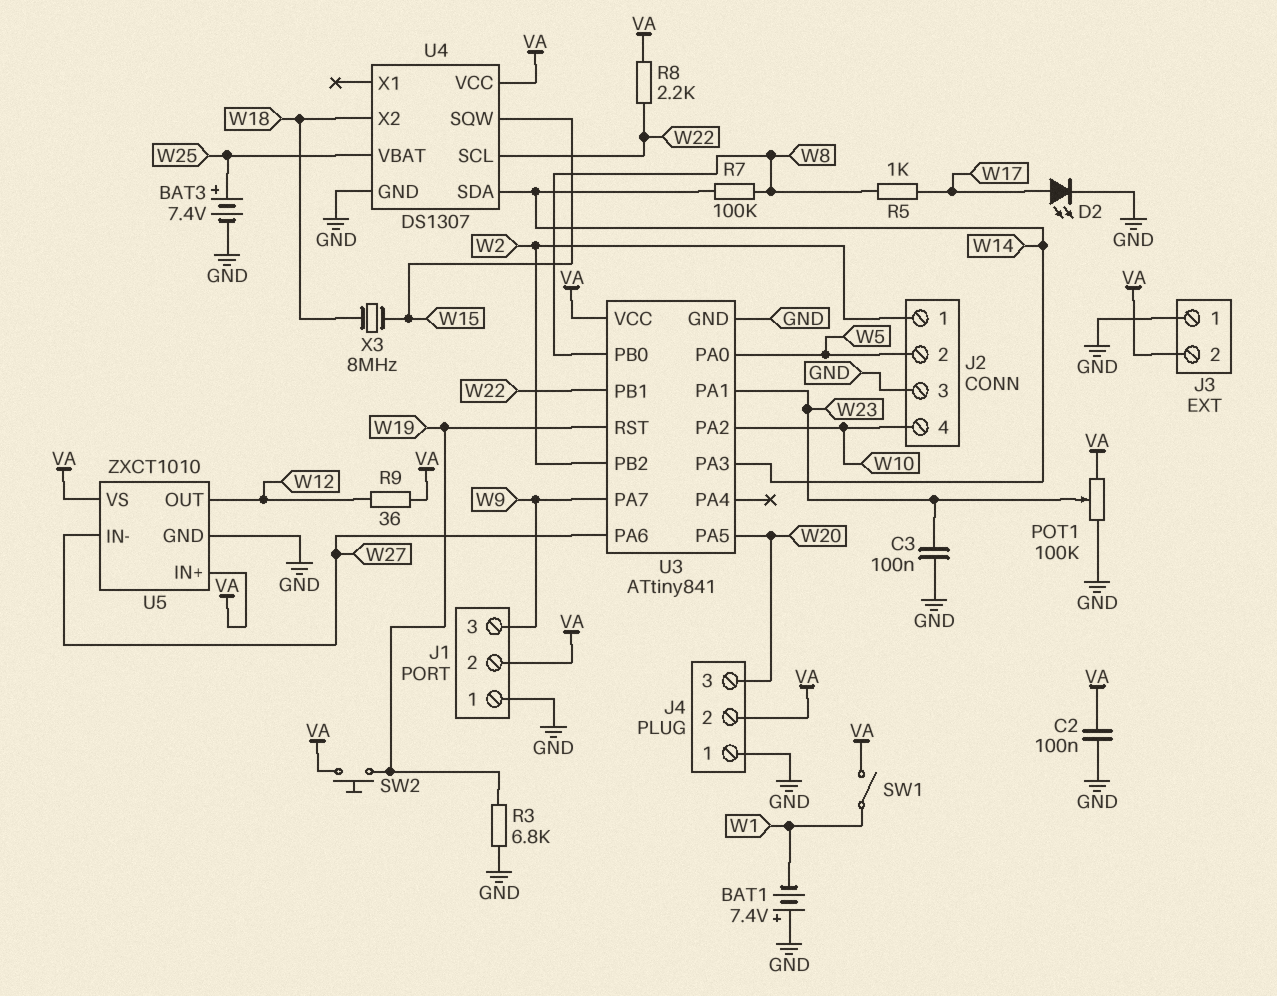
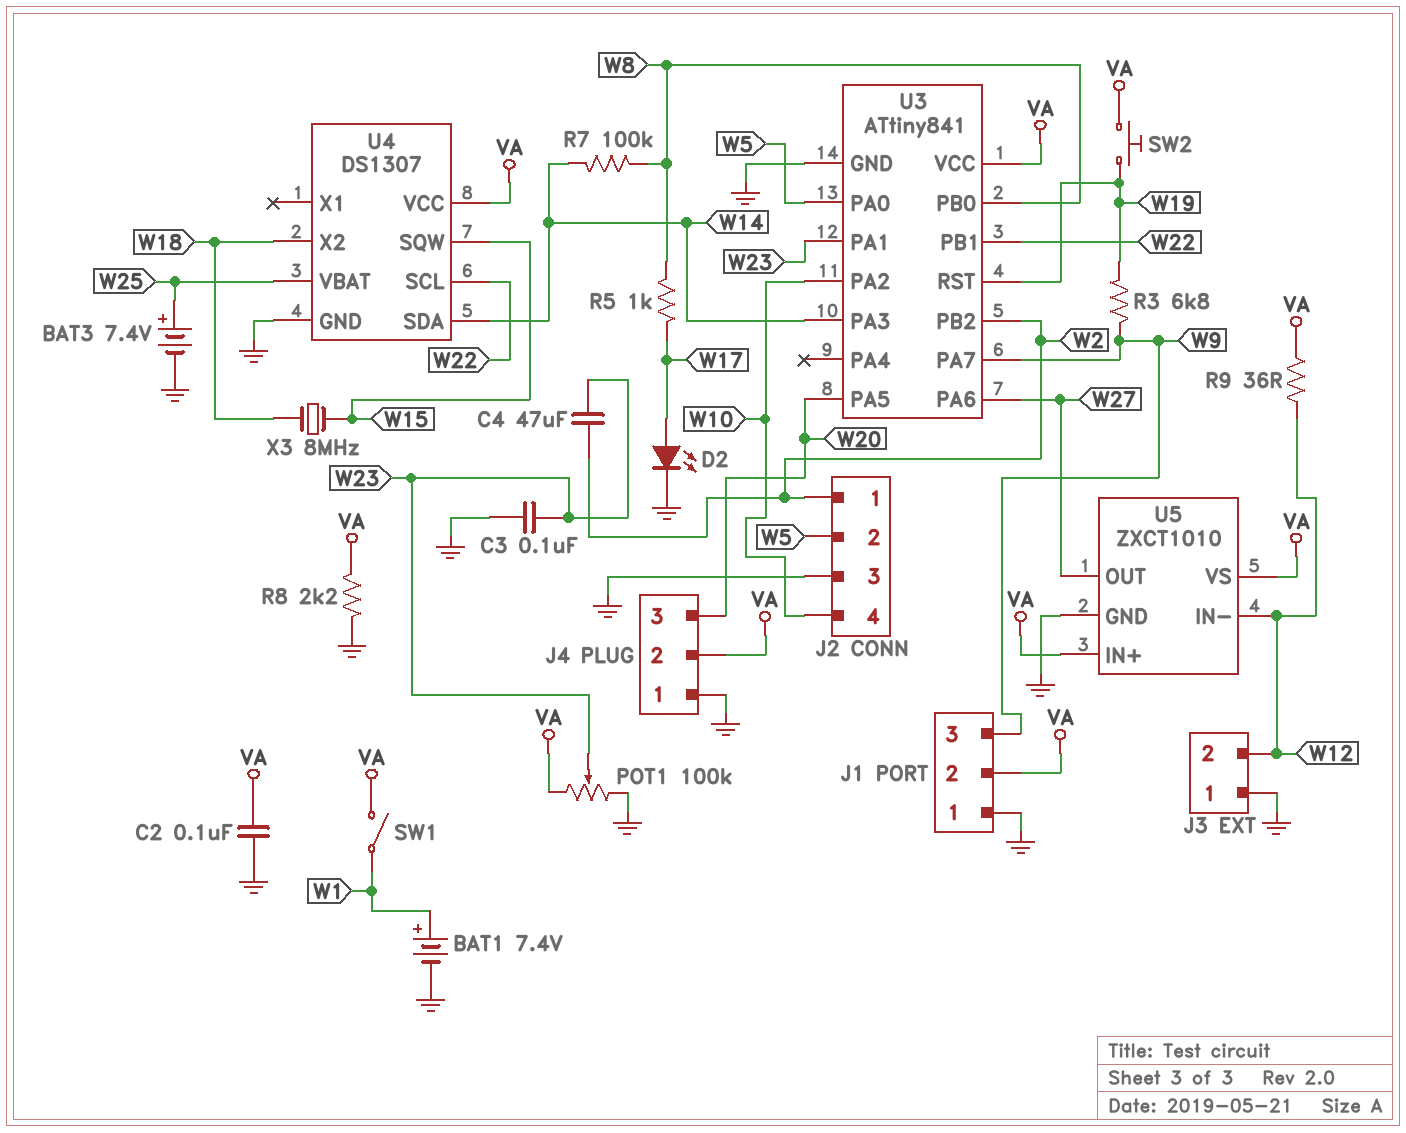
BAT1: 7.4V (plus GND, minus W1) -> 7.4V (plus W1, minus GND)
C4: none -> 47uF (W2, W23)
J3 pin 2: VA -> W12
R3: 6.8k (GND, W19) -> 6.8k (W9, W19)
R8: 2.2k (VA, W22) -> 2.2k (GND, VA)
U5 pin IN-: W27 -> W12
U5 pin OUT: W12 -> W27

